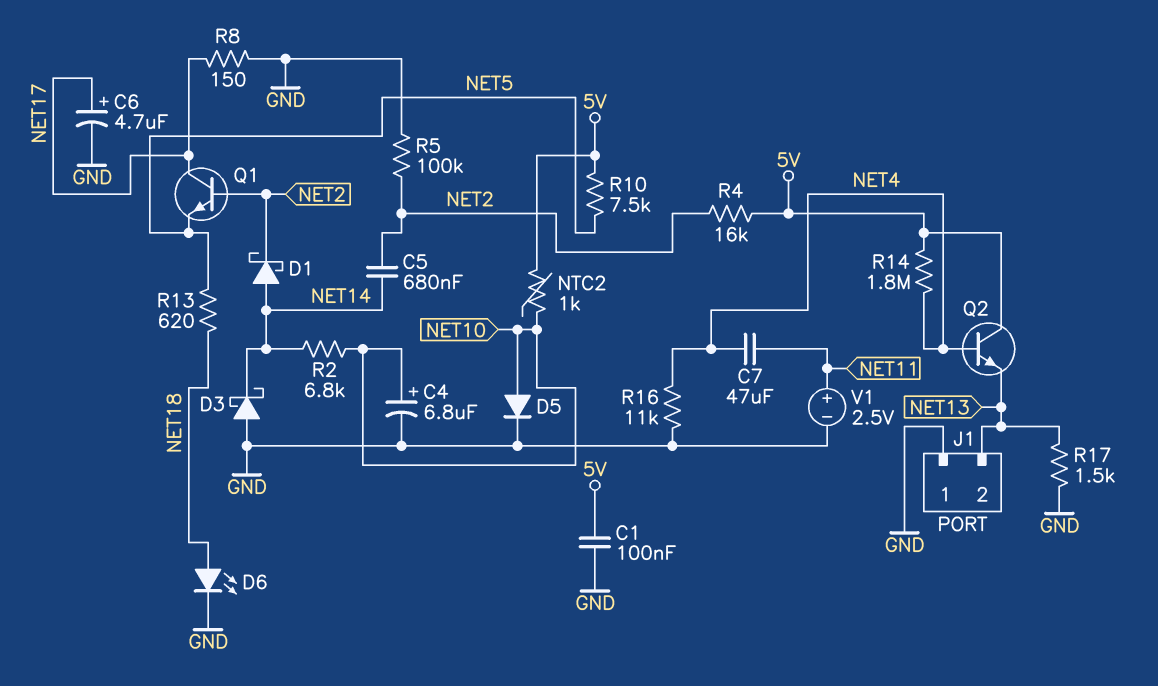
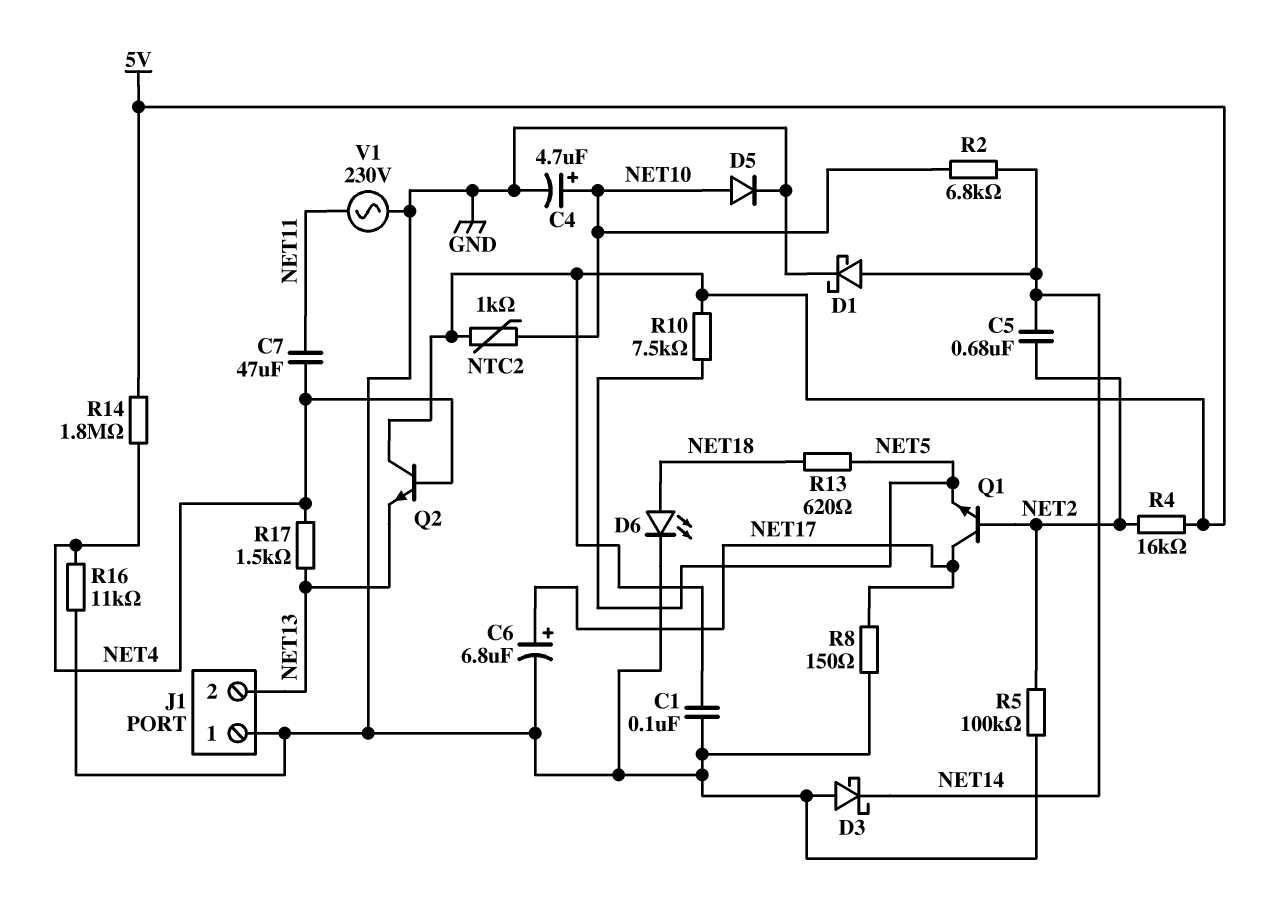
C4: 6.8uF (plus NET10, minus GND) -> 4.7uF (plus NET10, minus GND)
C6: 4.7uF (plus NET17, minus GND) -> 6.8uF (plus NET17, minus GND)
D1: schottky (A NET14, K NET2) -> schottky (A NET14, K GND)
R17: 1.5k (GND, NET13) -> 1.5k (NET4, NET13)
V1: 2.5V (plus NET11, minus GND) -> AC 230V (GND, NET11)

